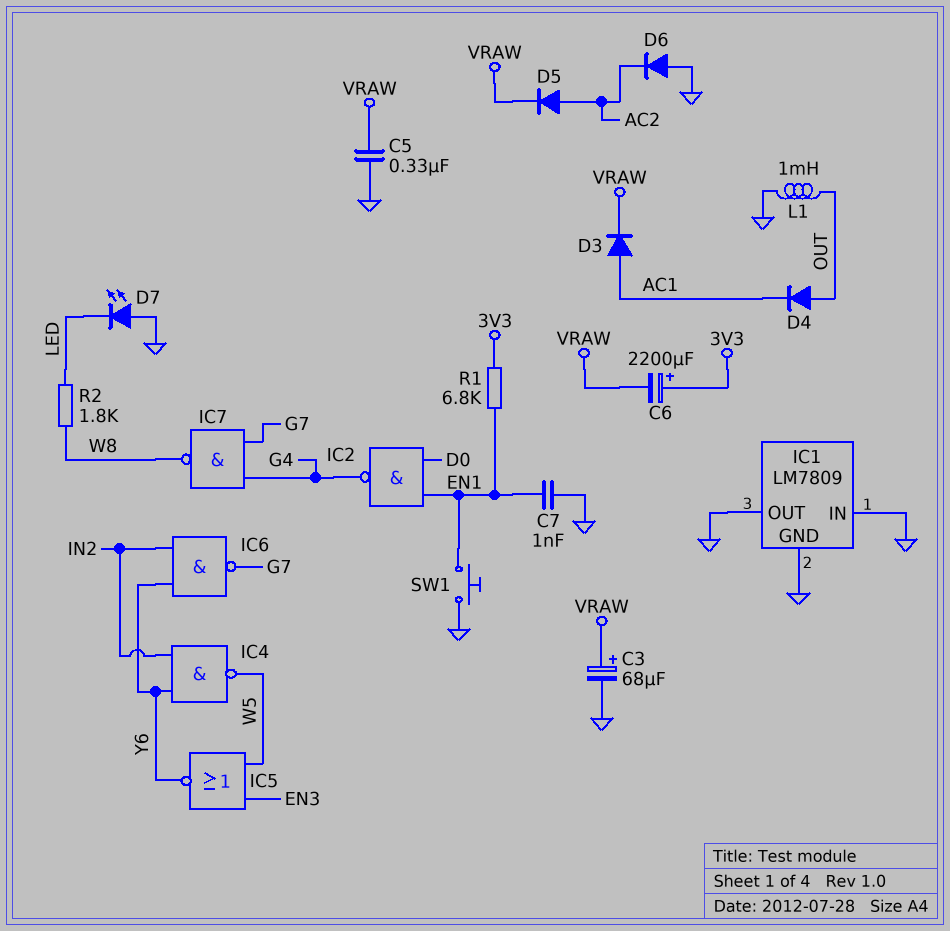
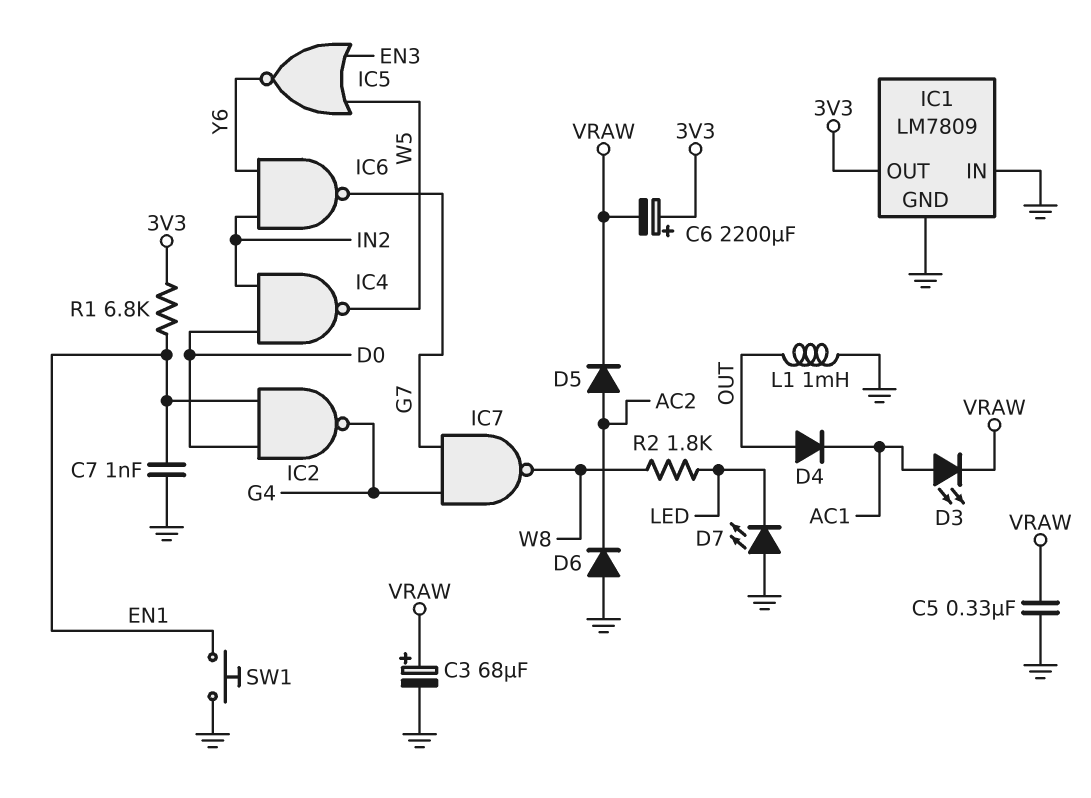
D3: diode (A AC1, K VRAW) -> LED (A AC1, K VRAW)
IC1 pin OUT: GND -> 3V3
IC4: NAND (in IN2, in Y6, out W5) -> NAND (in D0, in IN2, out W5)

